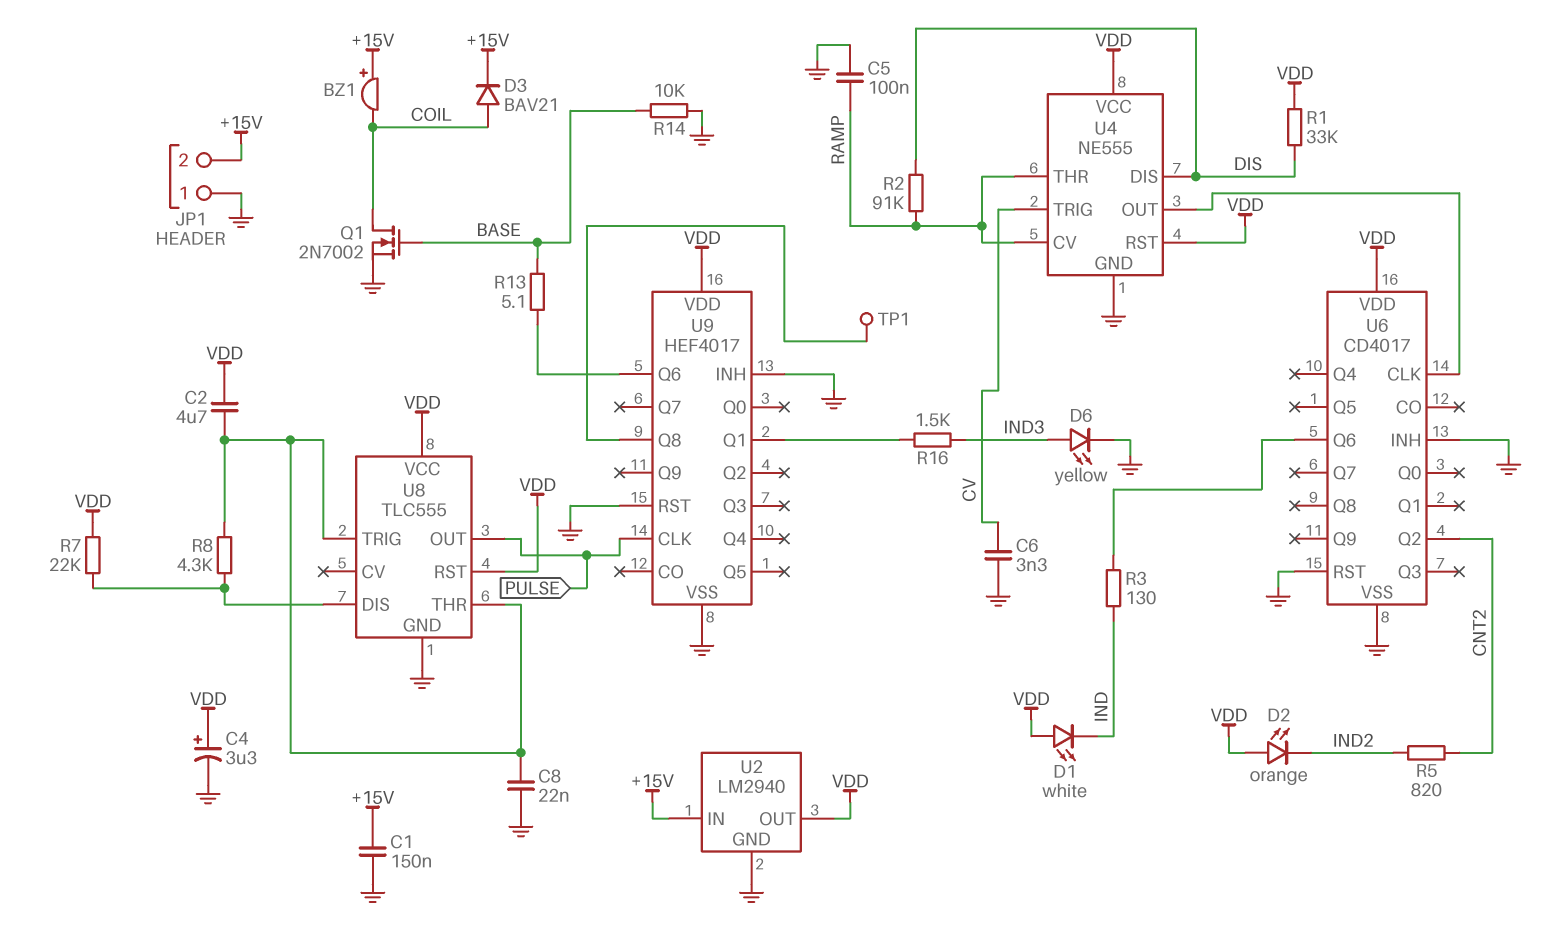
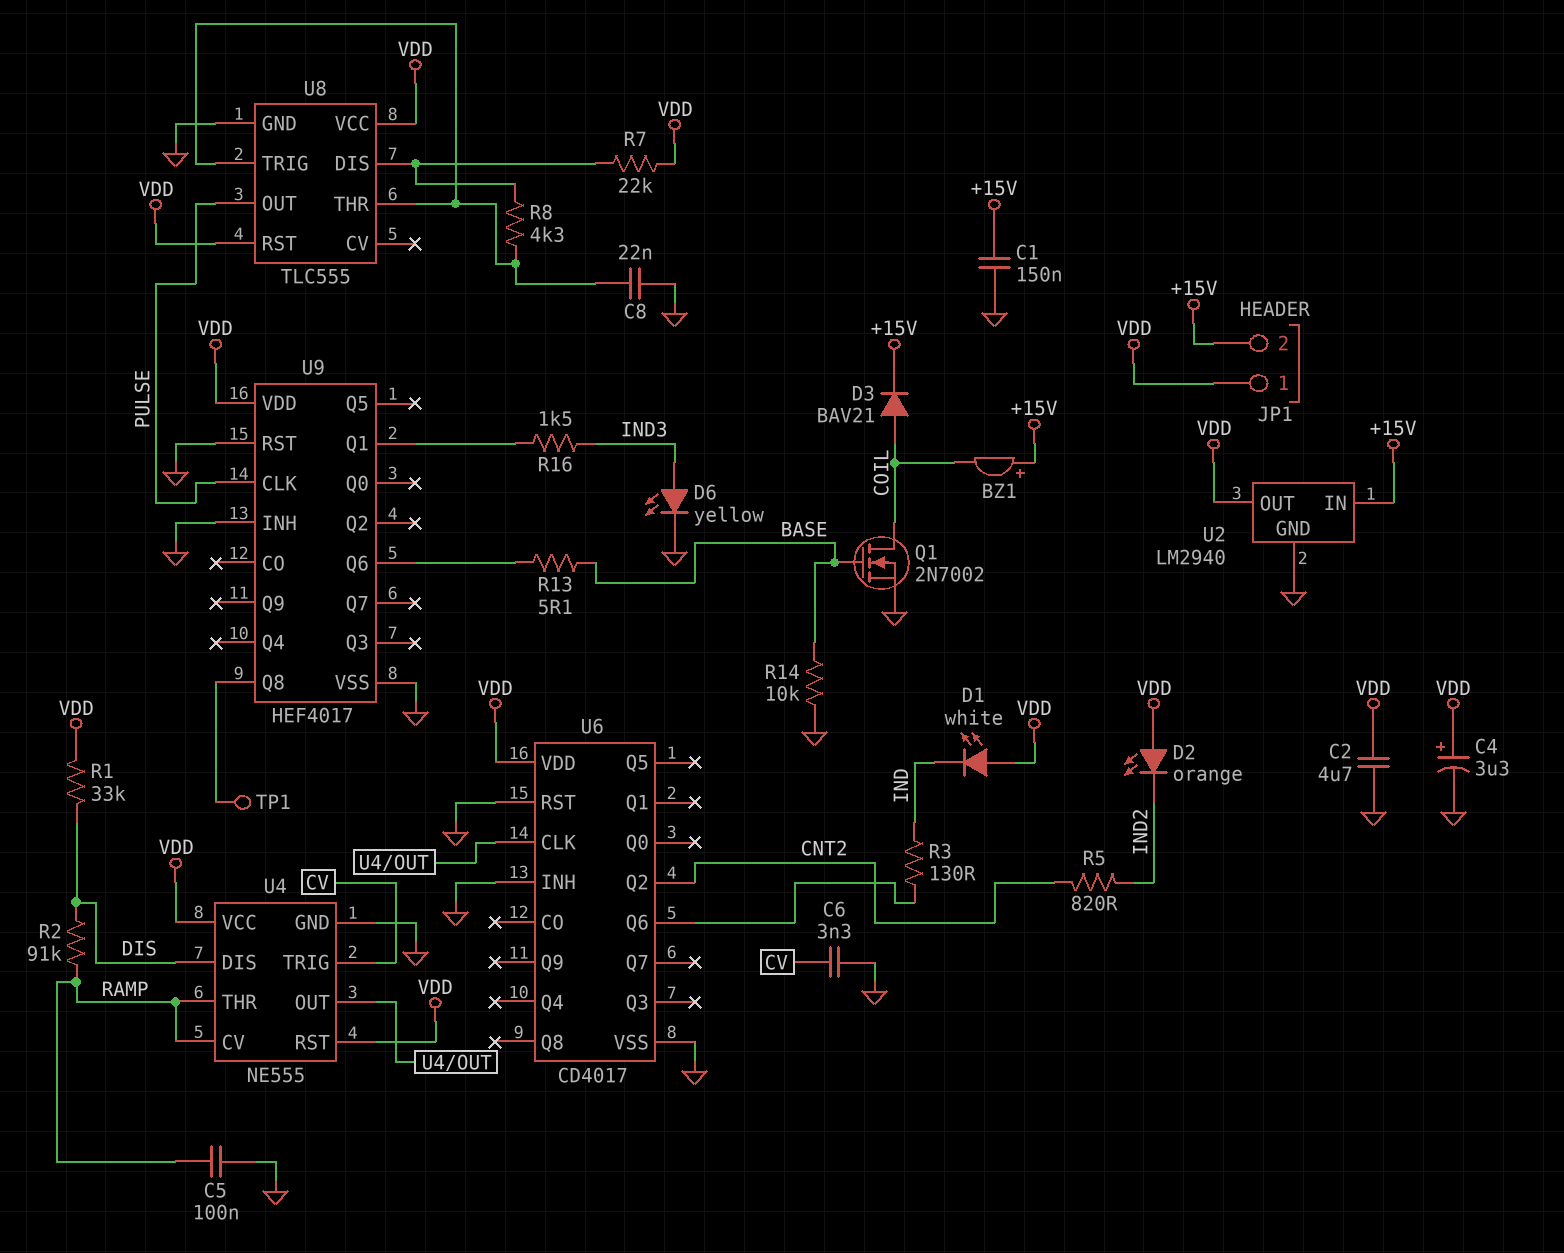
C2: 4.7uF (U8/THR, VDD) -> 4.7uF (GND, VDD)
JP1 pin 1: GND -> VDD

